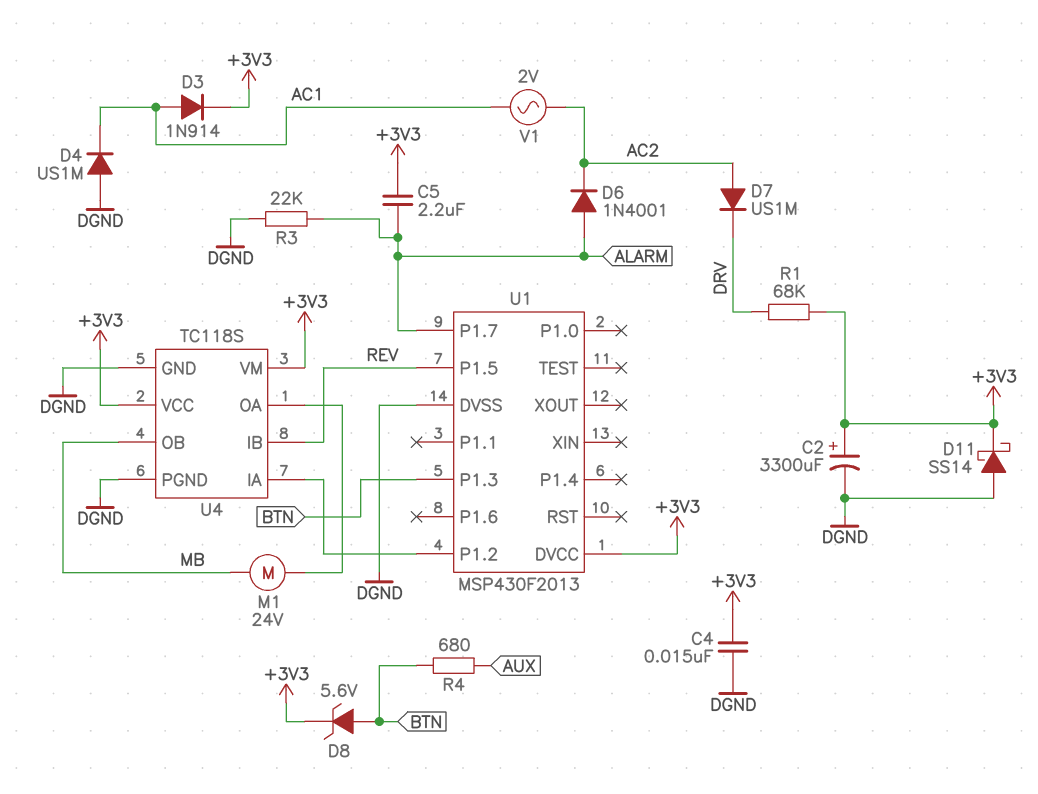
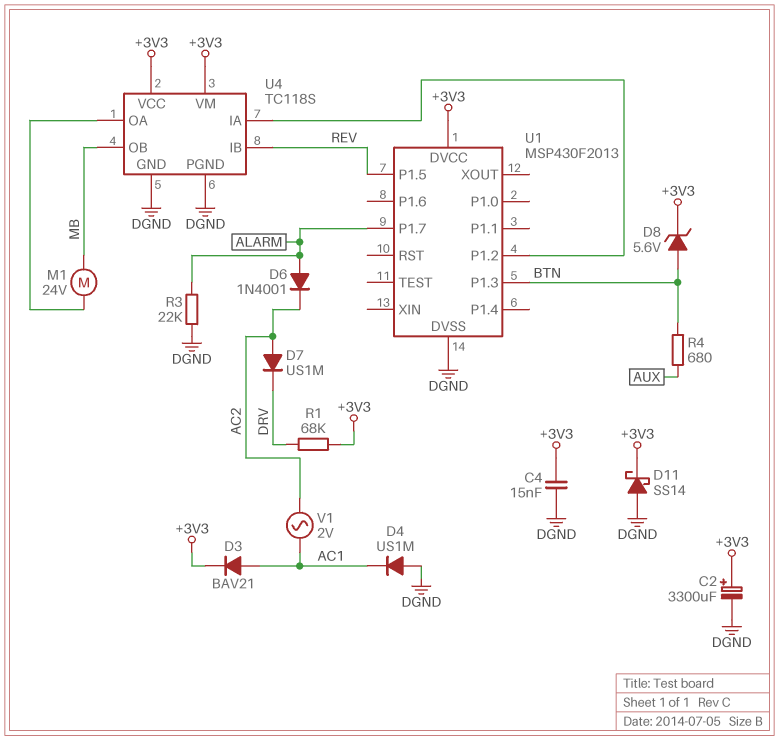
C5: 2.2uF (+3V3, ALARM) -> none
D3: diode 1N914 (A AC1, K +3V3) -> diode BAV21 (A AC1, K +3V3)

